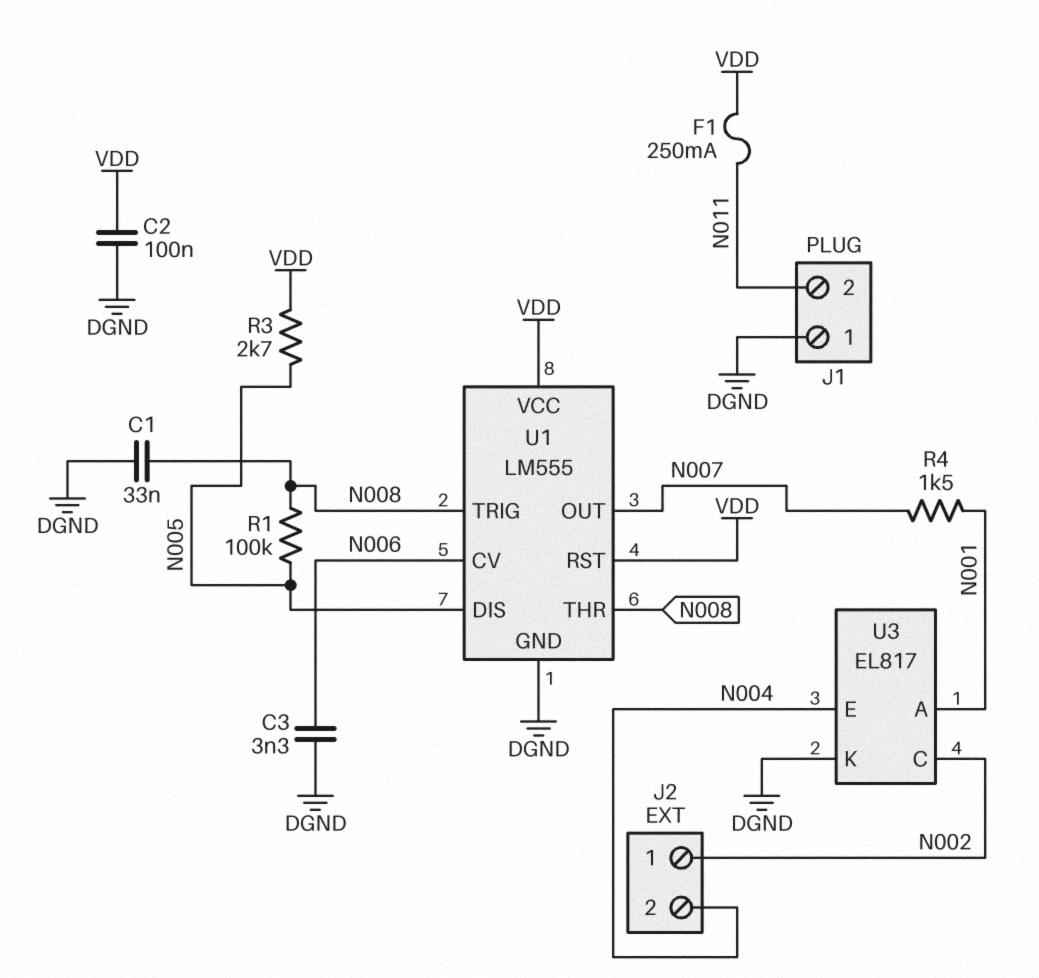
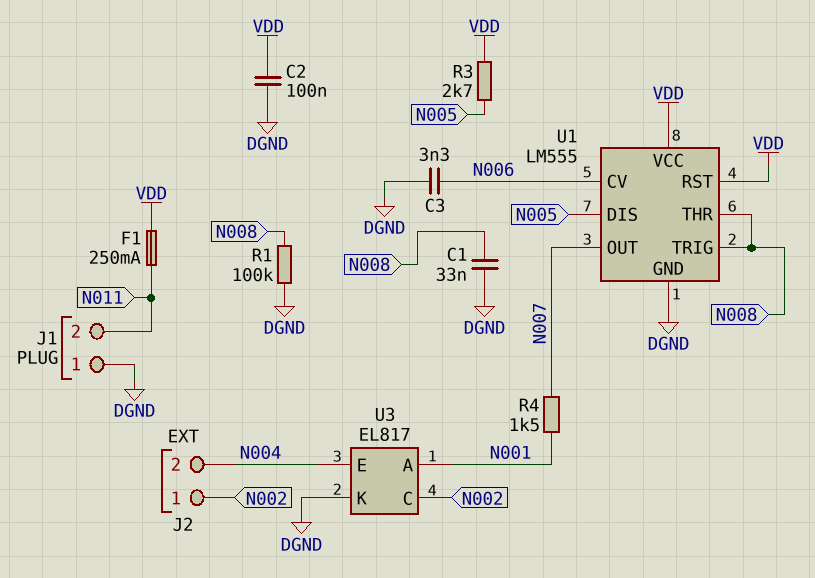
R1: 100k (N005, N008) -> 100k (DGND, N008)

